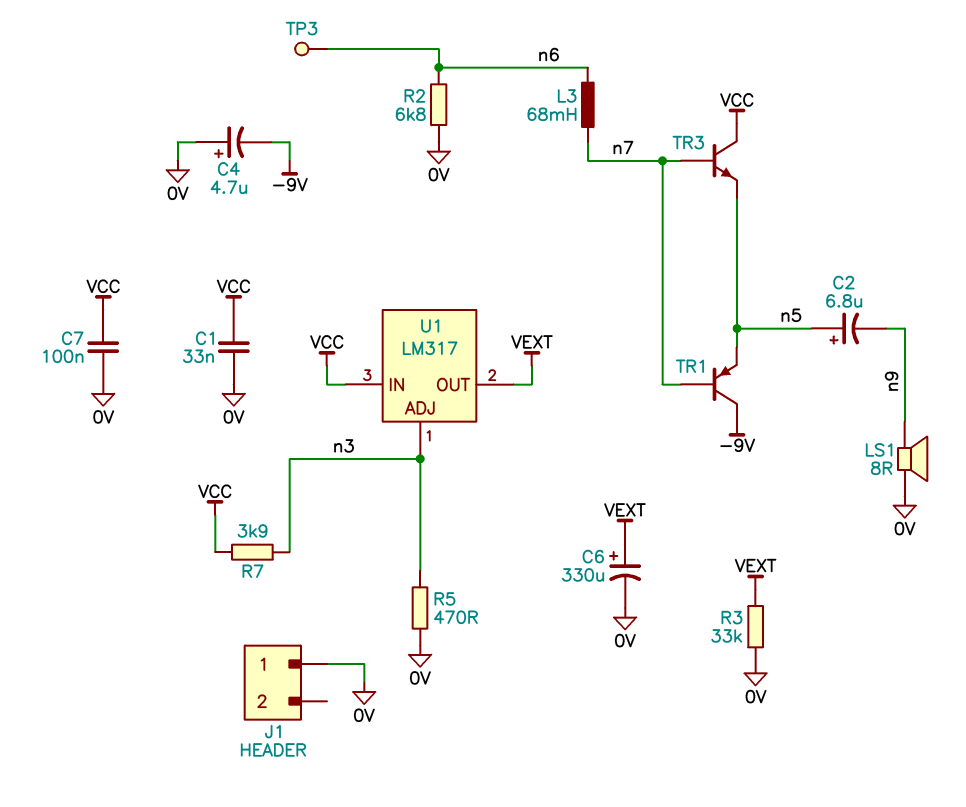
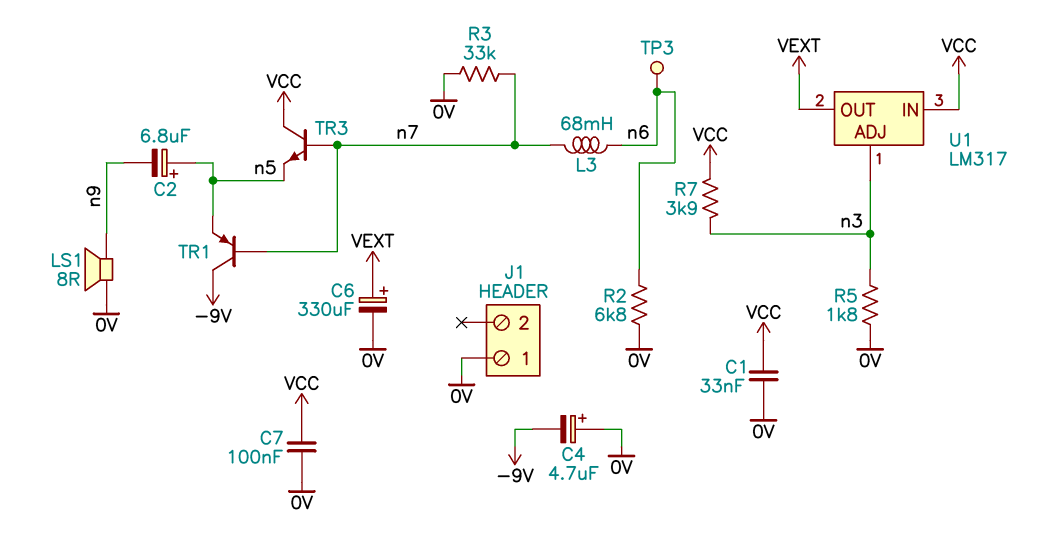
R3: 33k (0V, VEXT) -> 33k (0V, n7)
R5: 470 (0V, n3) -> 1.8k (0V, n3)

